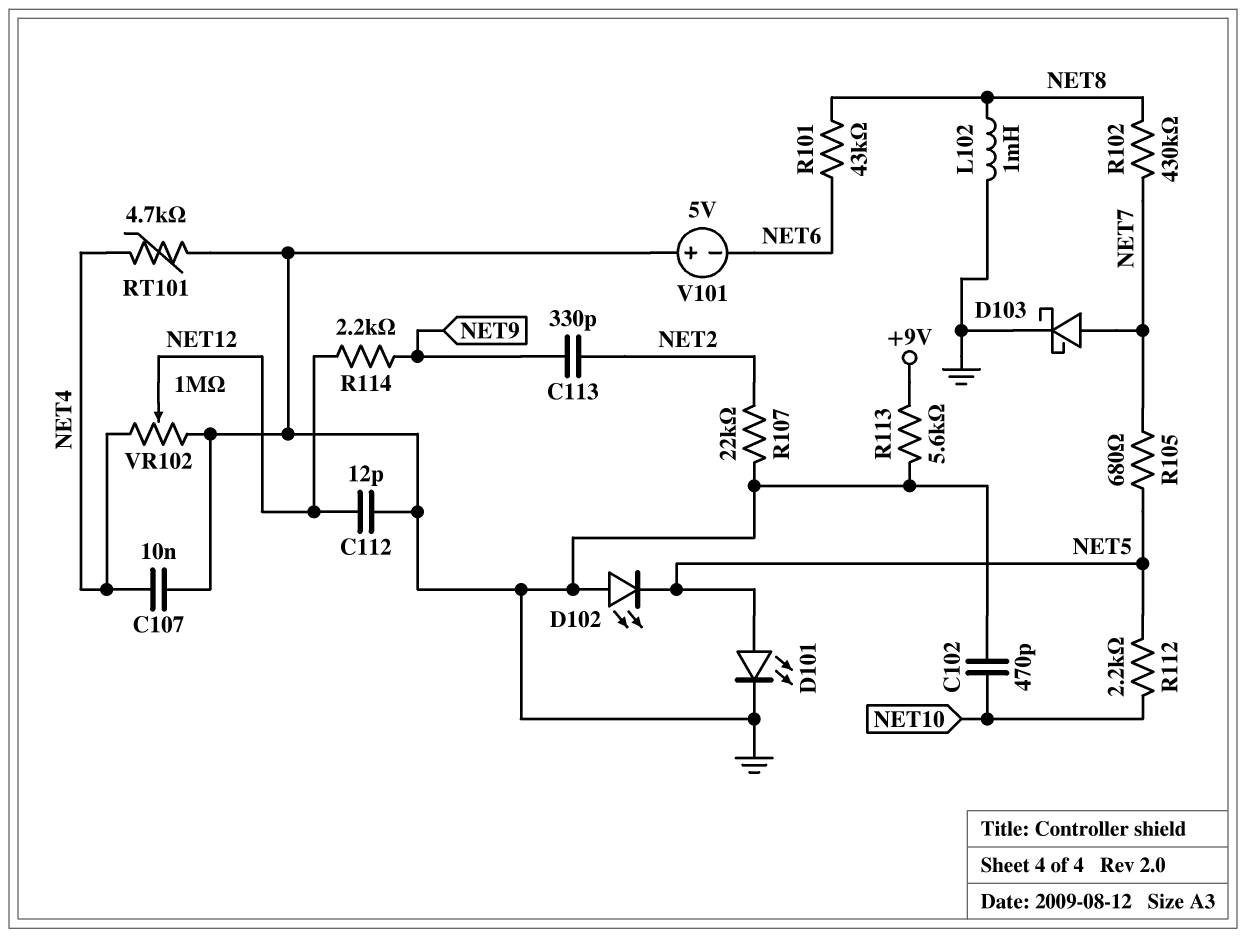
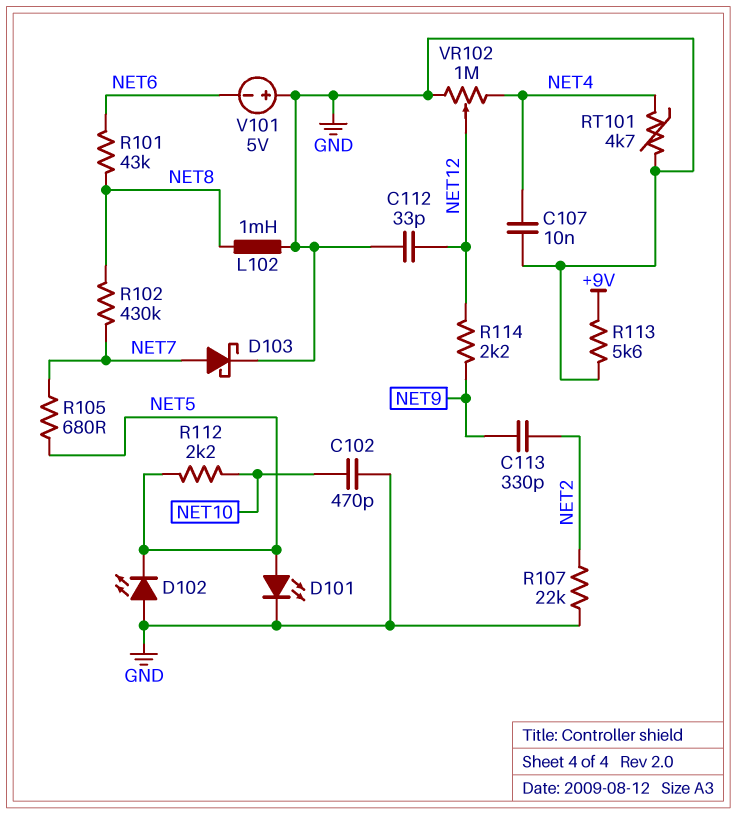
C112: 12pF (GND, NET12) -> 33pF (GND, NET12)

